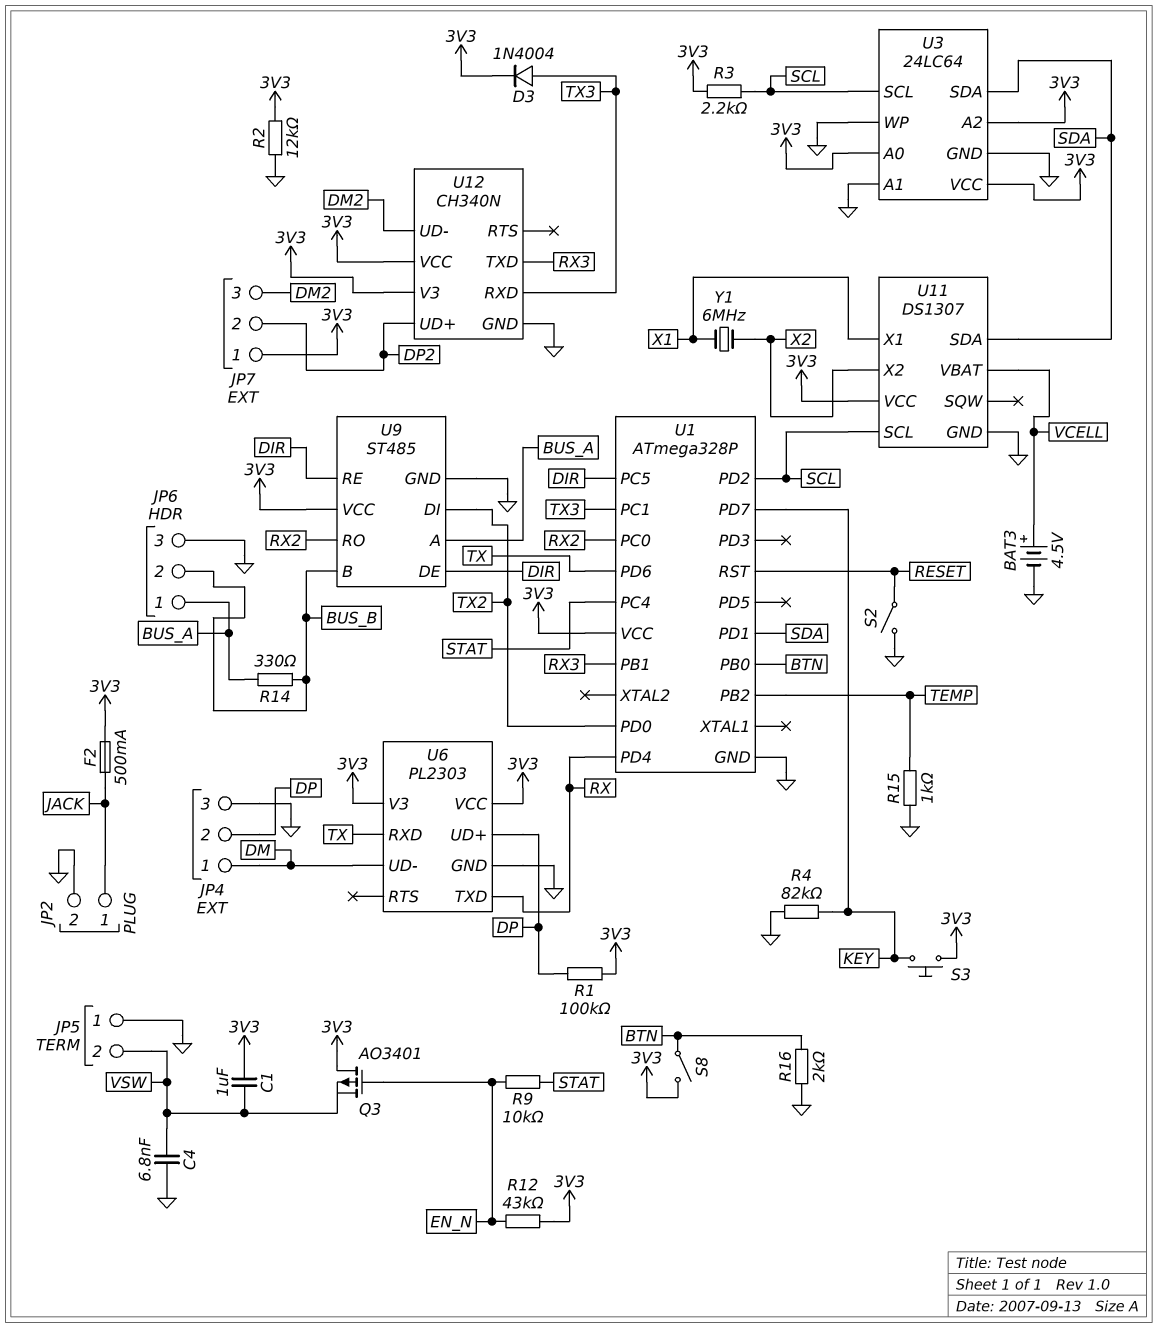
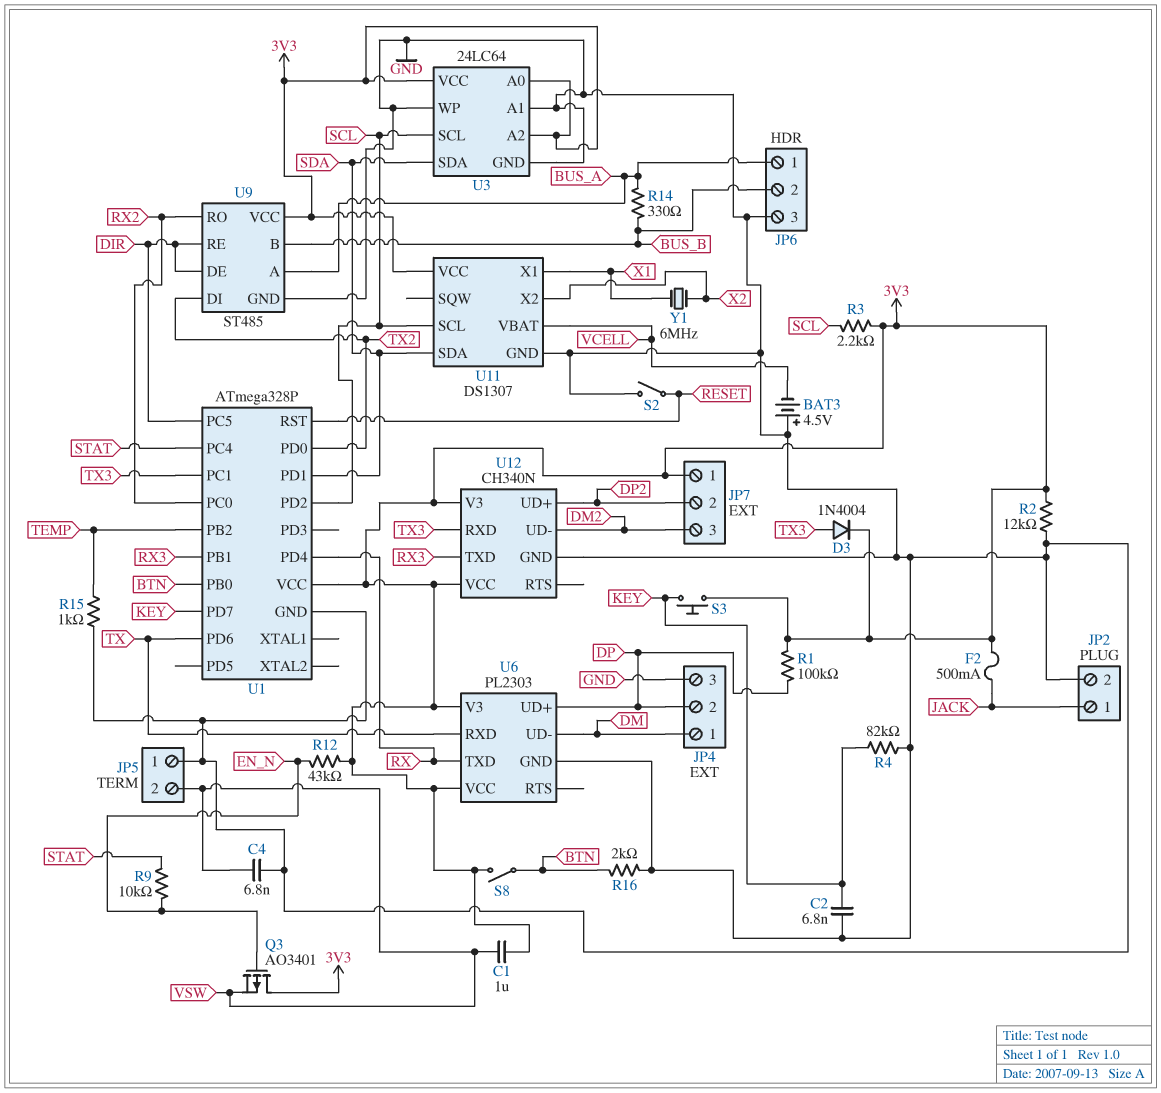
BAT3: 4.5V (plus VCELL, minus GND) -> 4.5V (plus GND, minus VCELL)
C2: none -> 6.8nF (GND, KEY)

